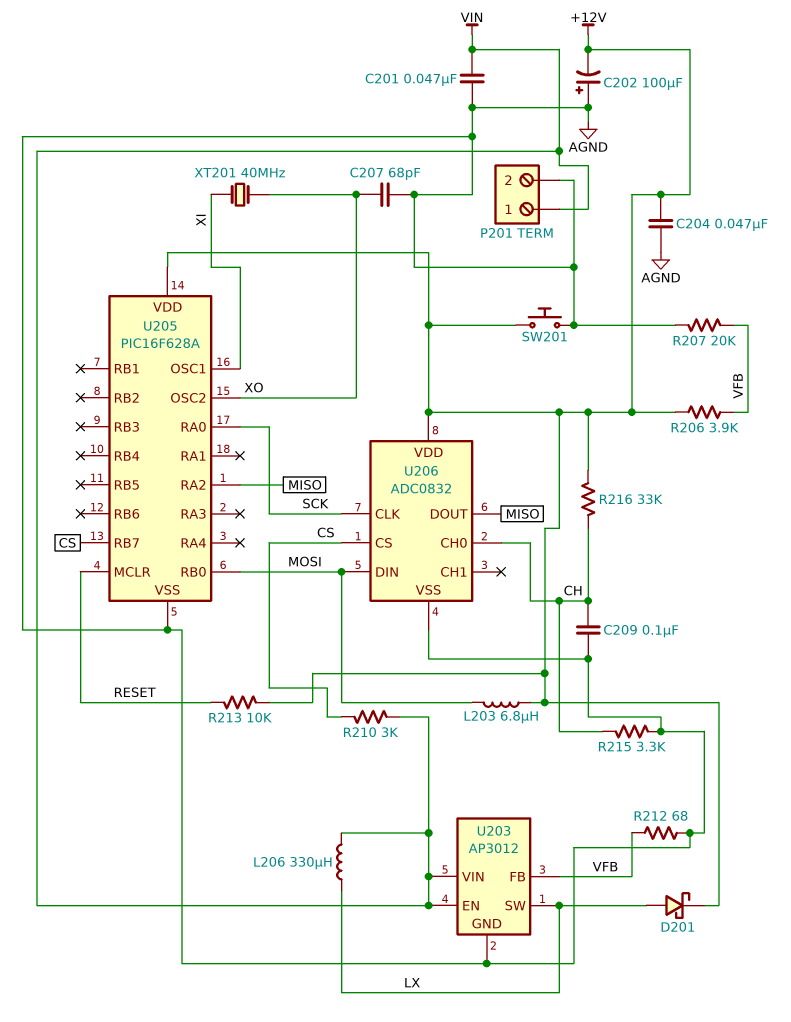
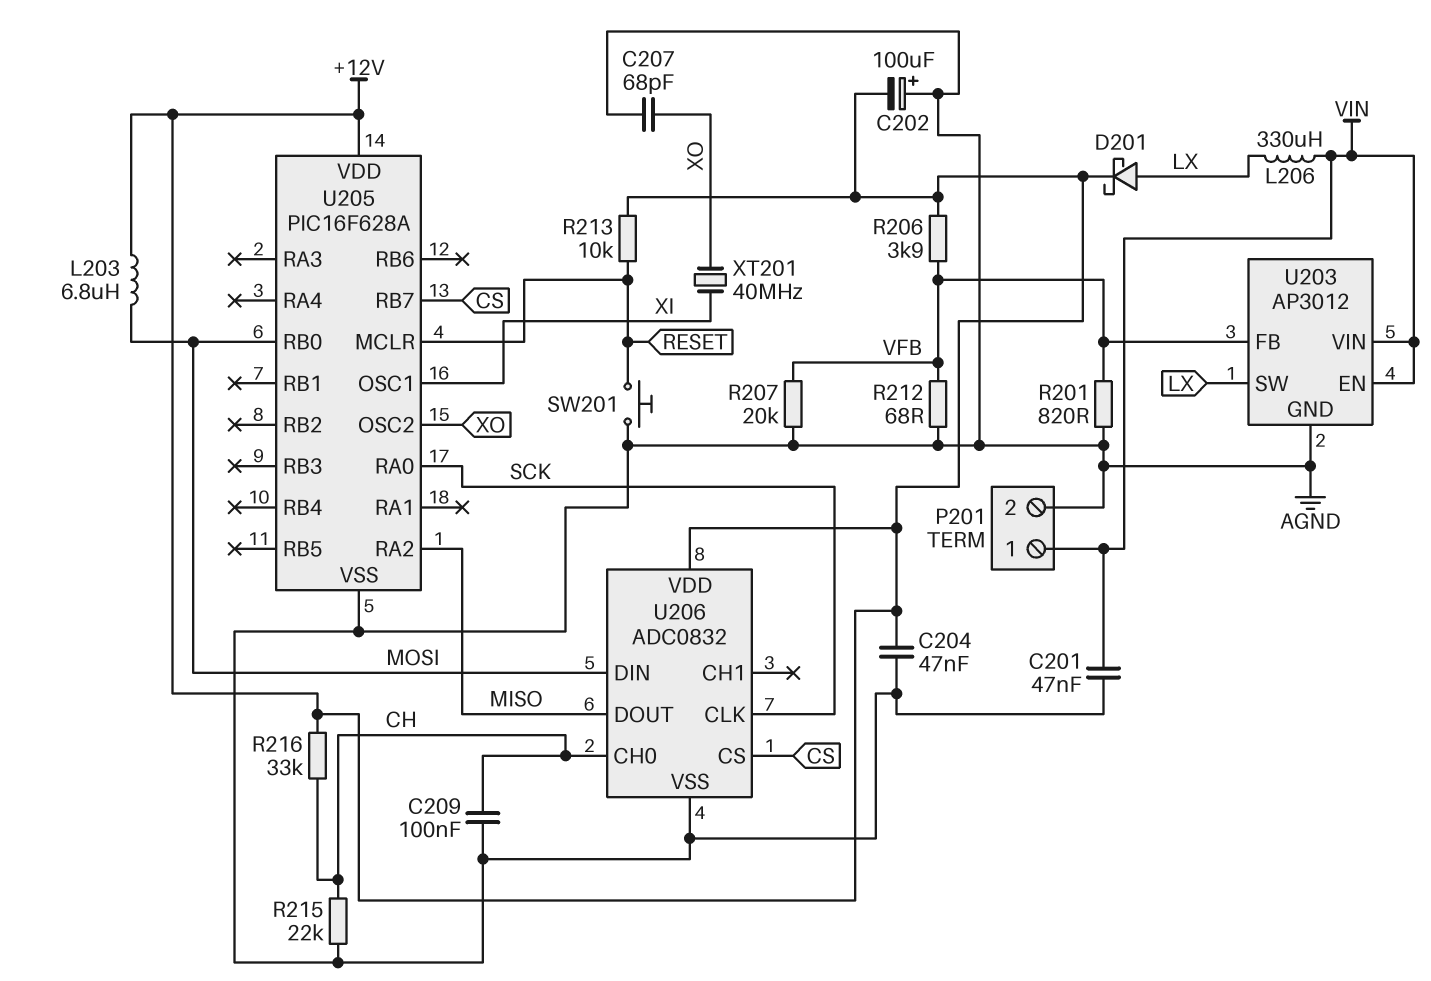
R201: none -> 820 (AGND, VFB)
R210: 3k (CS, VIN) -> none
R215: 3.3k (AGND, CH) -> 22k (AGND, CH)
SW201: button (+12V, AGND) -> button (AGND, RESET)

